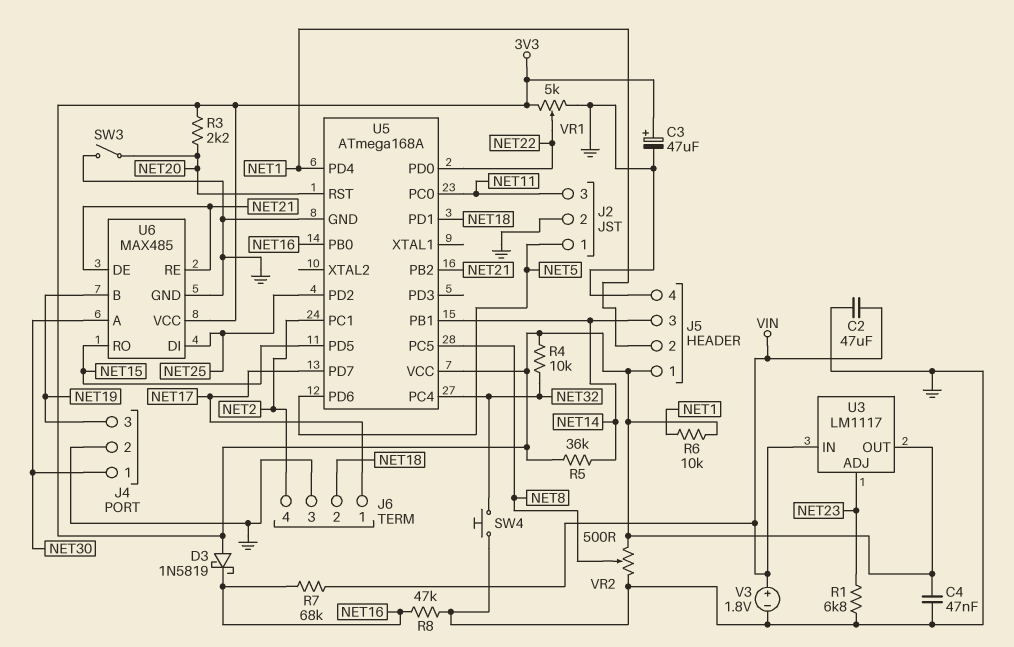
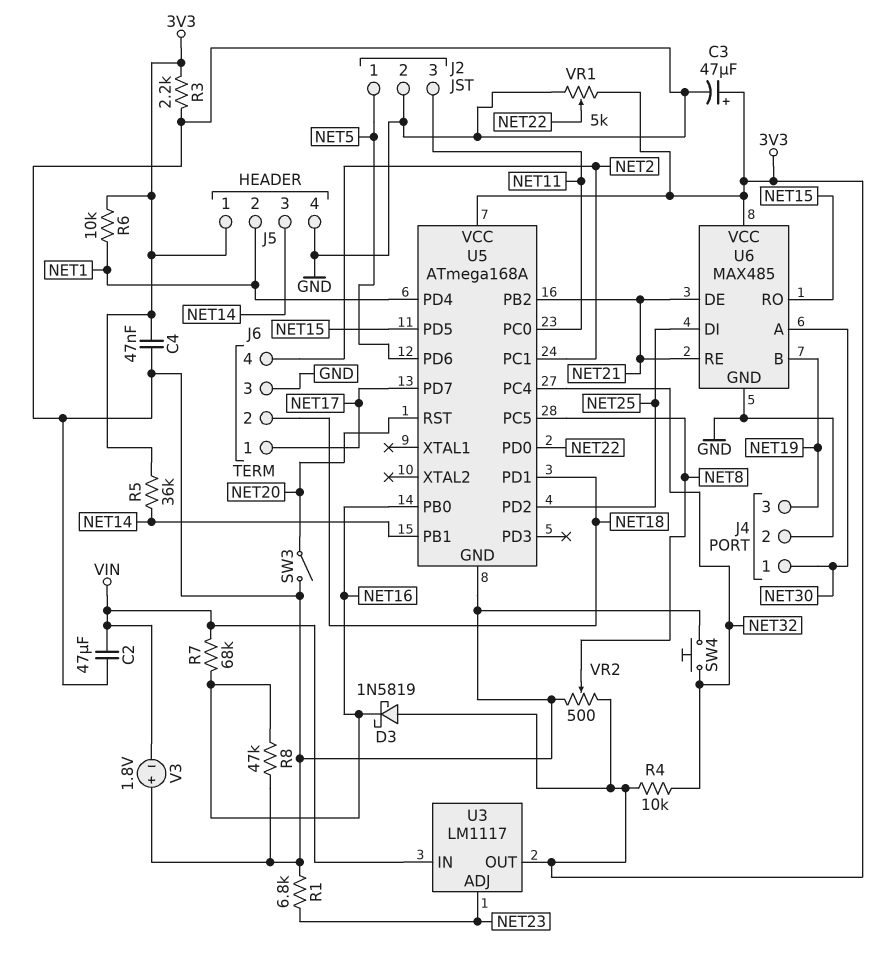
R3: 2.2k (3V3, NET20) -> 2.2k (3V3, GND)
V3: 1.8V (plus VIN, minus GND) -> 1.8V (plus GND, minus VIN)

